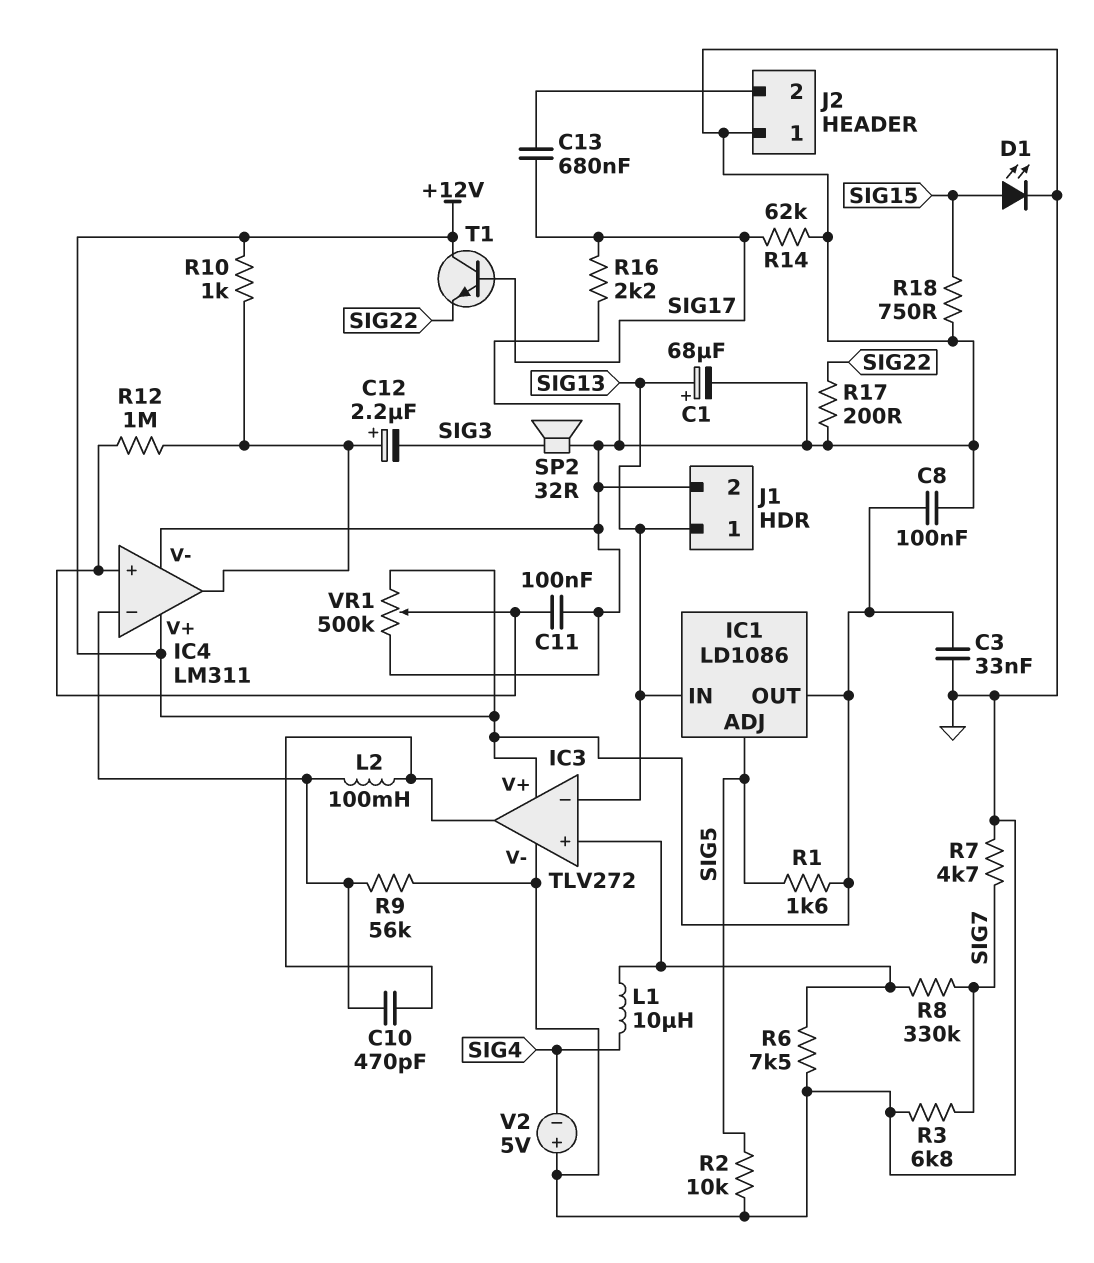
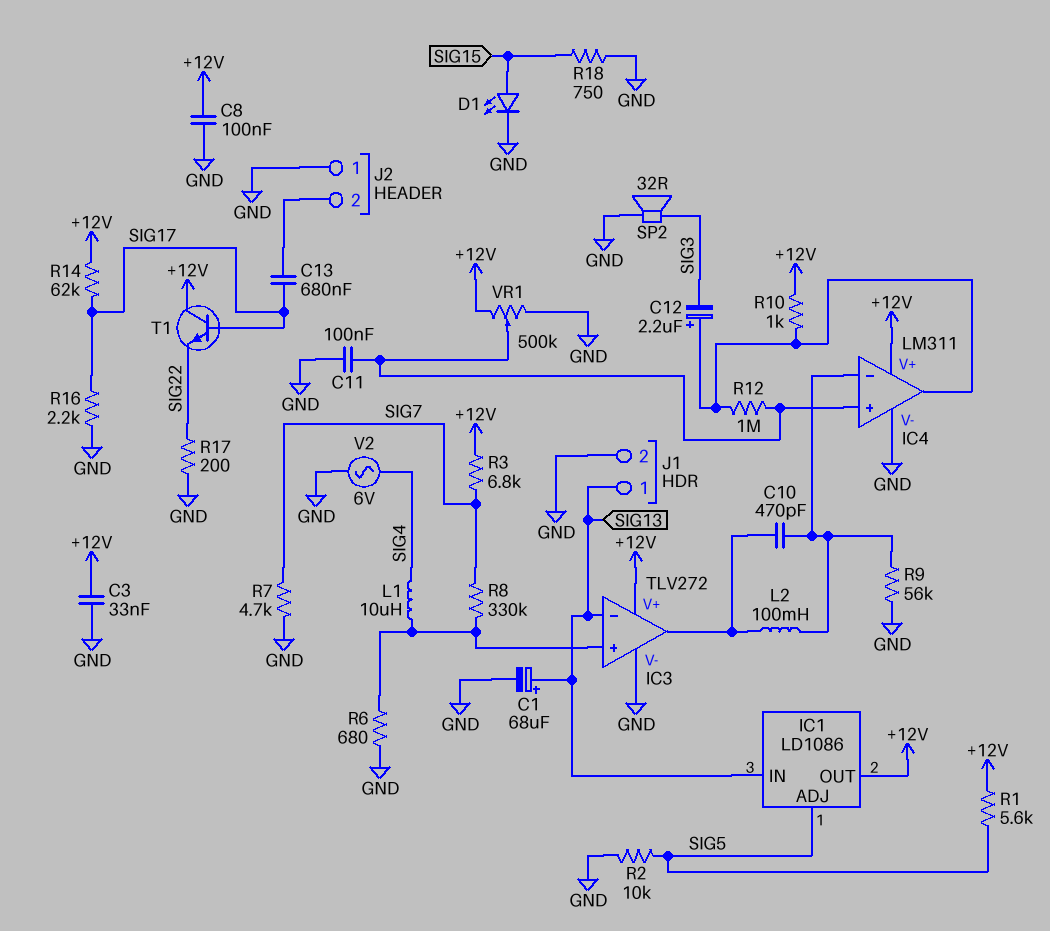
R1: 1.6k (+12V, SIG5) -> 5.6k (+12V, SIG5)
R3: 6.8k (GND, SIG7) -> 6.8k (+12V, SIG7)
R6: 7.5k (GND, IC3/in+) -> 680 (GND, IC3/in+)
R14: 62k (GND, SIG17) -> 62k (+12V, SIG17)
V2: 5V (plus GND, minus SIG4) -> AC 6V (GND, SIG4)

